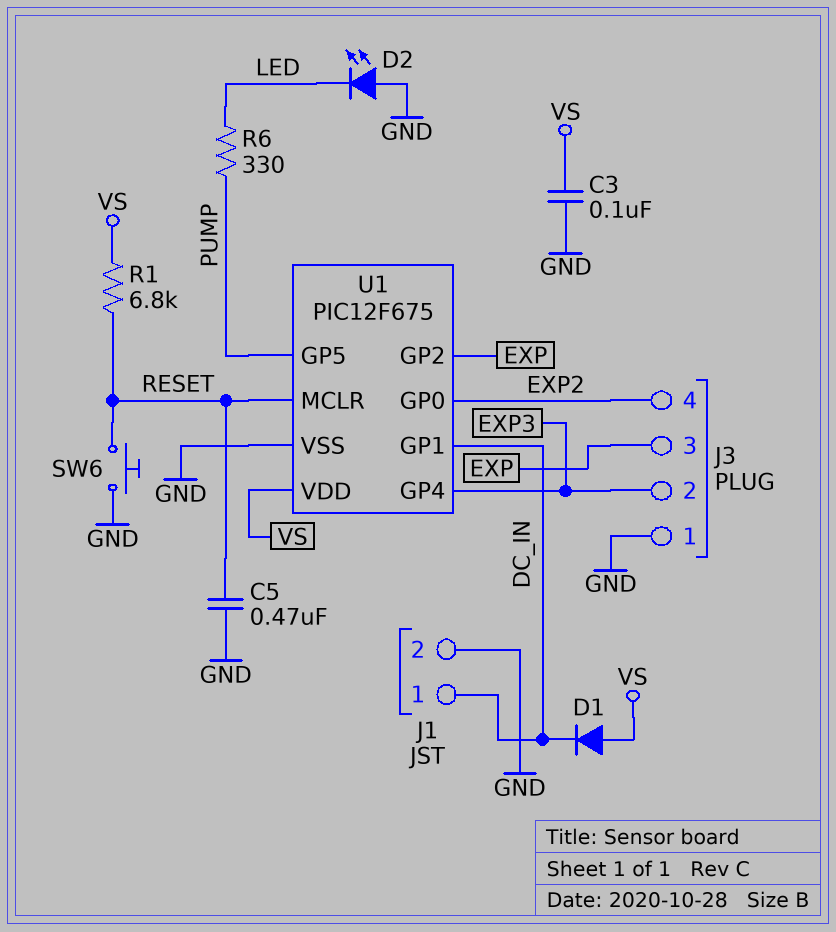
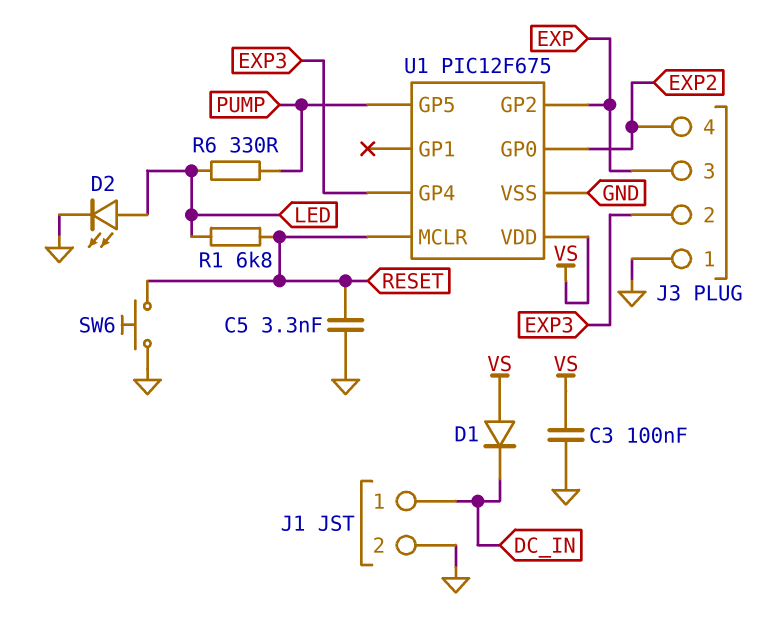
C5: 470nF (GND, RESET) -> 3.3nF (GND, RESET)
D2: LED (A GND, K LED) -> LED (A LED, K GND)
R1: 6.8k (RESET, VS) -> 6.8k (LED, RESET)
U1 pin GP1: DC_IN -> none

